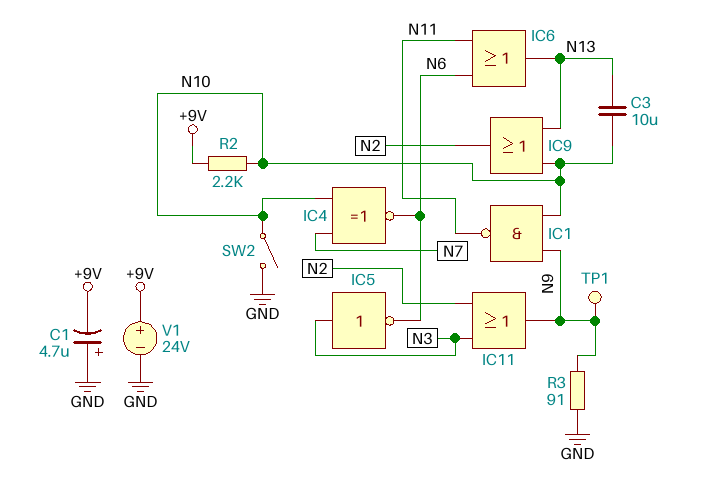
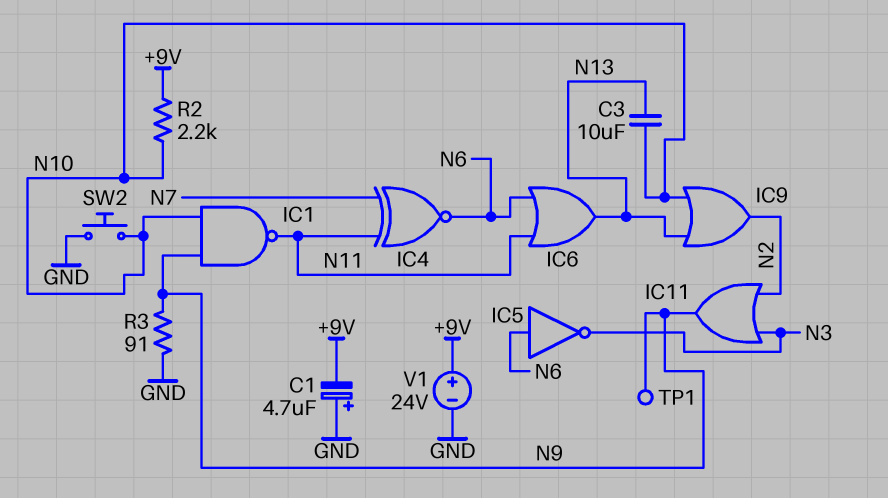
IC4: XNOR (in N7, in N10, out N6) -> XNOR (in N7, in N11, out N6)
IC5: NOT (in N3, out N6) -> NOT (in N6, out N3)
SW2: switch (GND, N10) -> button (GND, N10)

